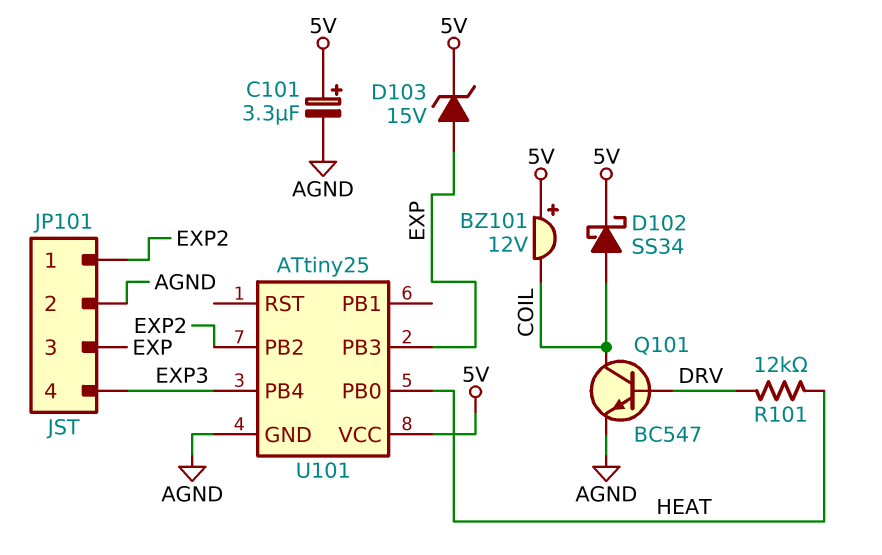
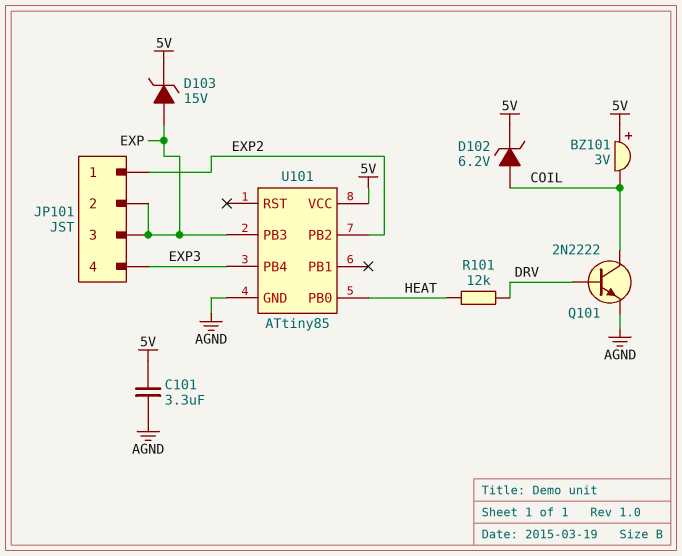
BZ101: buzzer 12V (plus 5V, minus COIL) -> buzzer 3V (plus 5V, minus COIL)
C101: 3.3uF (plus 5V, minus AGND) -> 3.3uF (5V, AGND)
D102: schottky SS34 (A COIL, K 5V) -> zener 6.2V (A COIL, K 5V)
JP101 pin 2: AGND -> EXP
Q101: NPN BC547 (B DRV, C COIL, E AGND) -> NPN 2N2222 (B DRV, C COIL, E AGND)
U101: ATtiny25 -> ATtiny85

